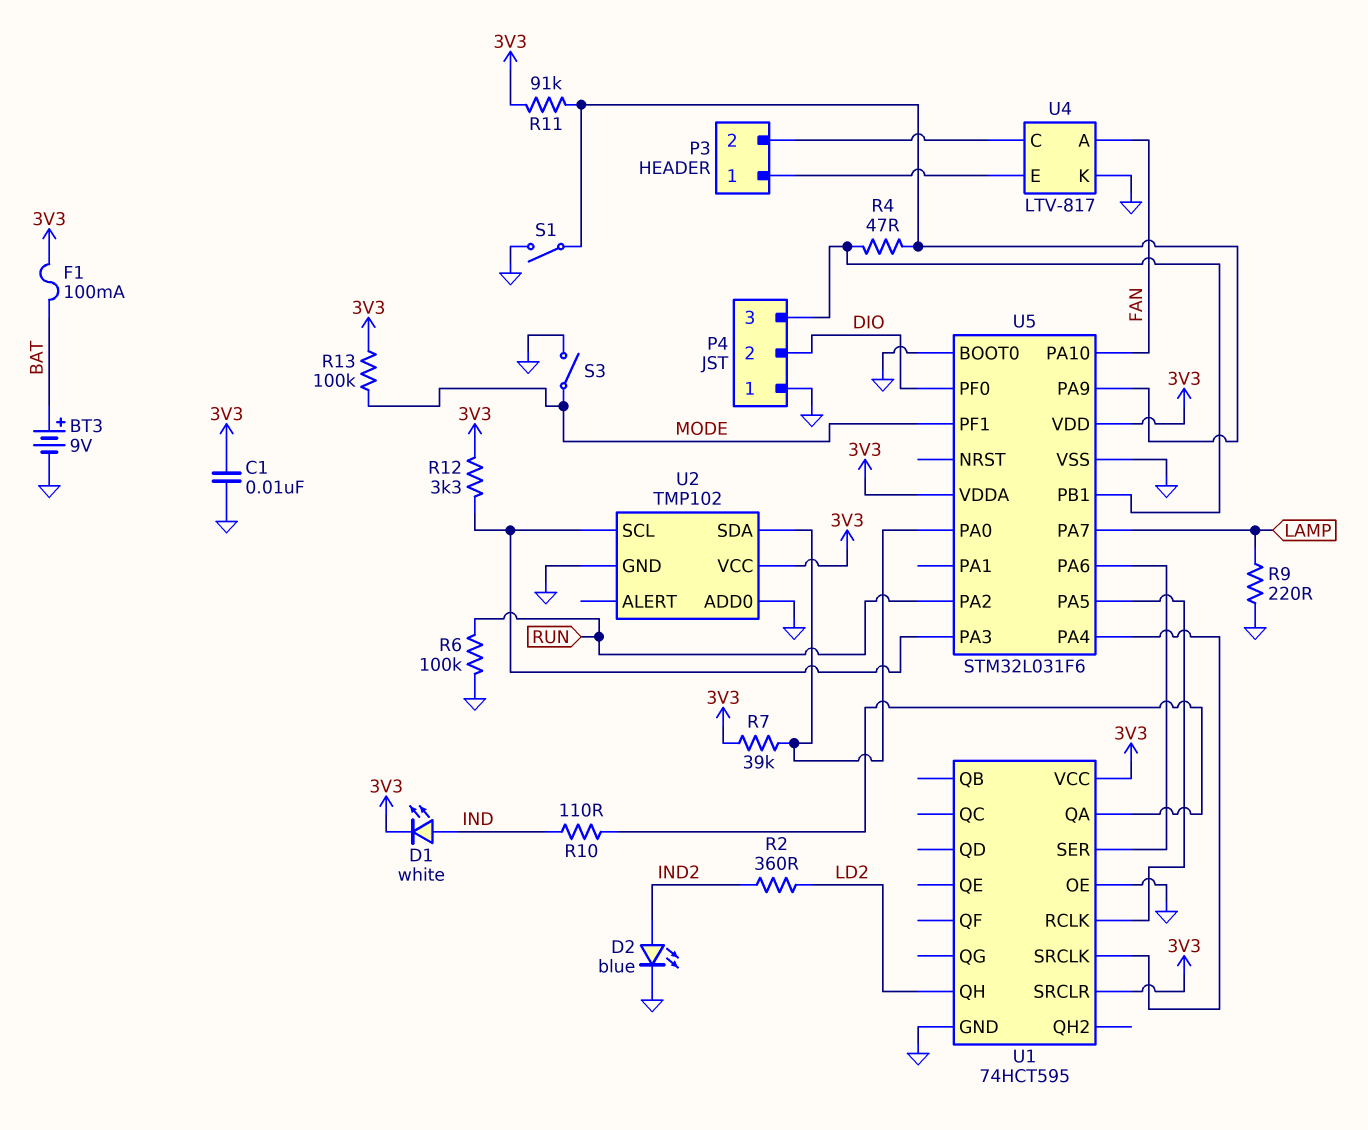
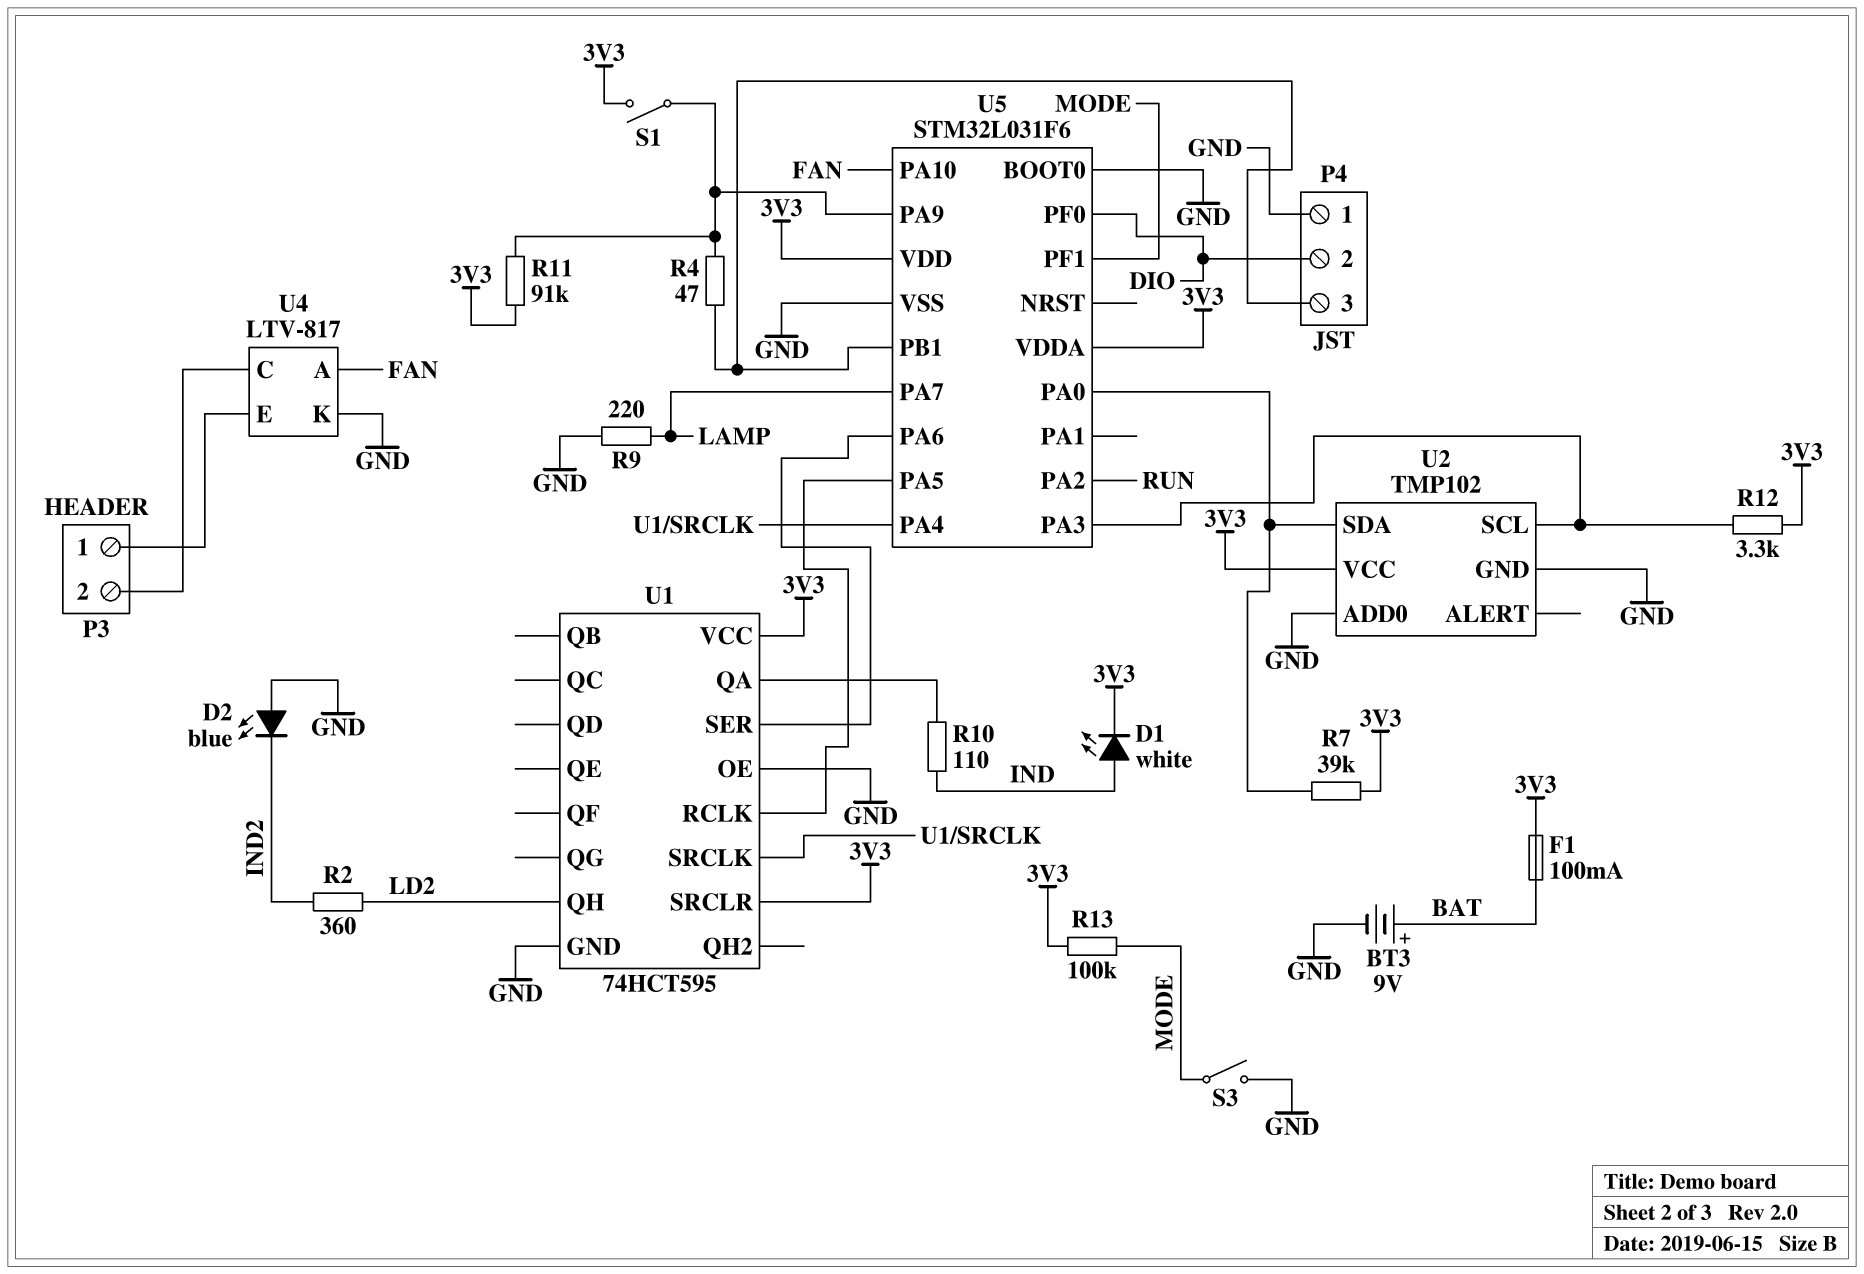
C1: 10nF (3V3, GND) -> none
D2: LED blue (A IND2, K GND) -> LED blue (A GND, K IND2)
R6: 100k (GND, RUN) -> none
S1: switch (GND, U5/PA9) -> switch (3V3, U5/PA9)

